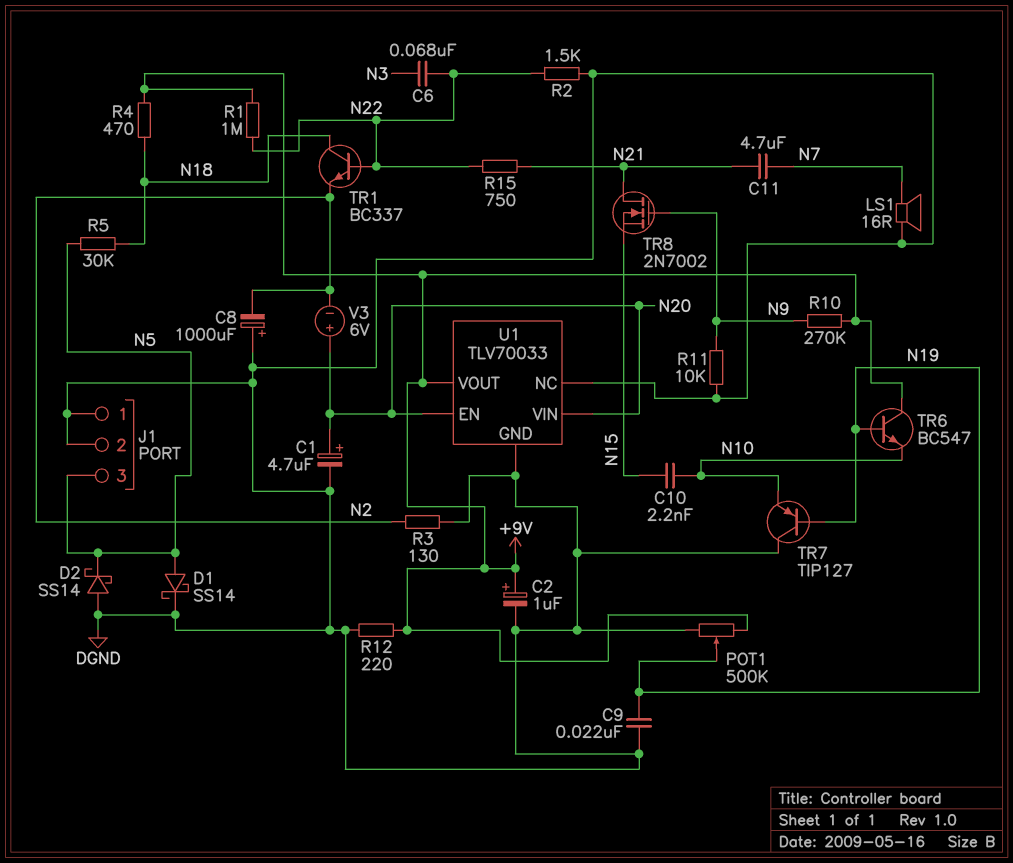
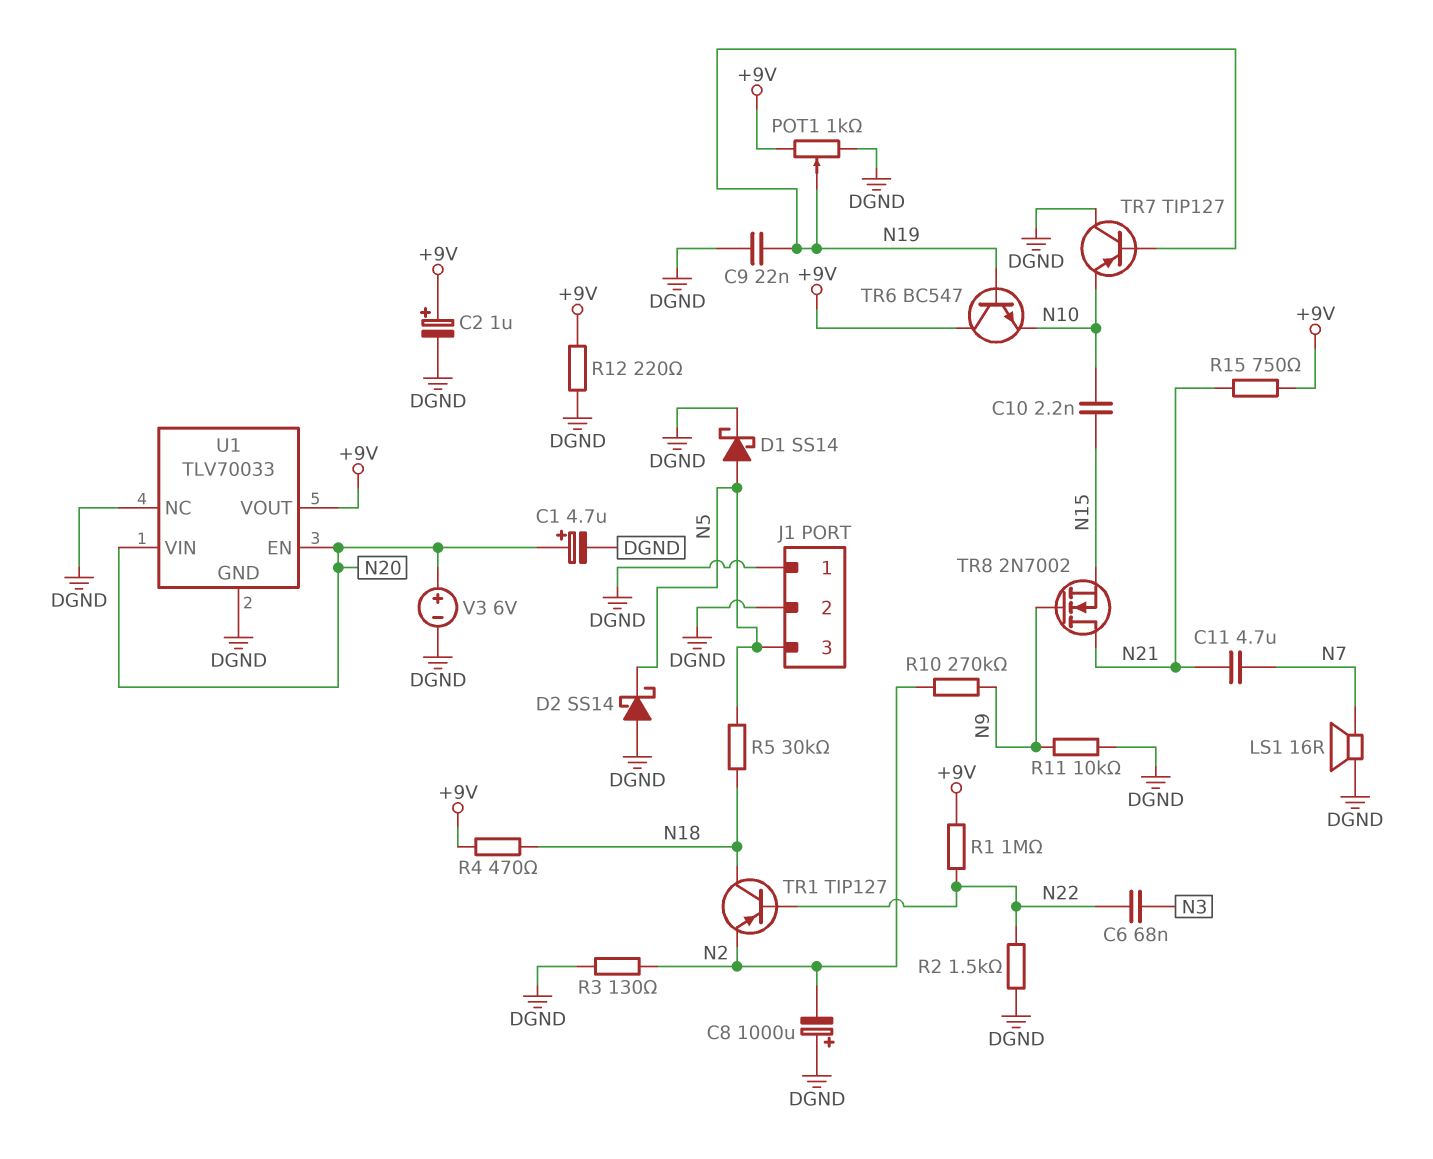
POT1: 500k (+9V, DGND, wiper N19) -> 1k (+9V, DGND, wiper N19)
R10: 270k (+9V, N9) -> 270k (N2, N9)
R15: 750 (N21, N22) -> 750 (+9V, N21)
TR1: NPN BC337 (B N22, C N18, E N2) -> PNP TIP127 (B N22, C N18, E N2)
V3: 6V (plus N20, minus N2) -> 6V (plus N20, minus DGND)

